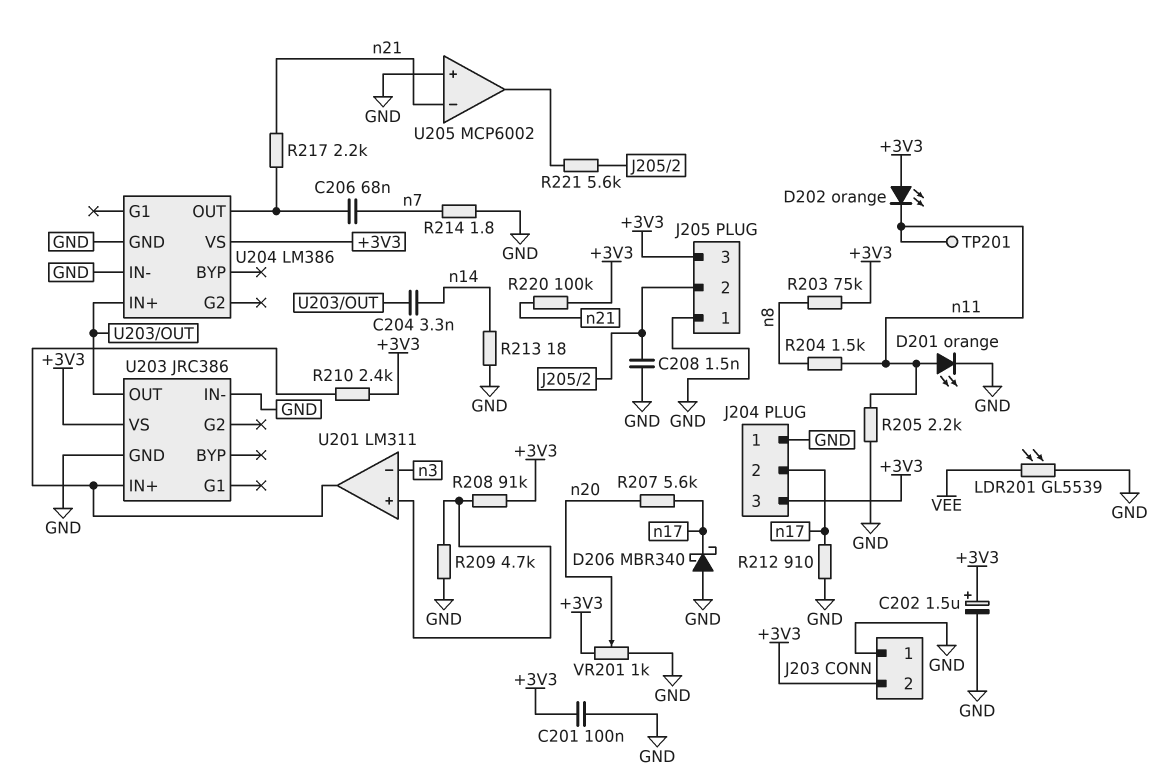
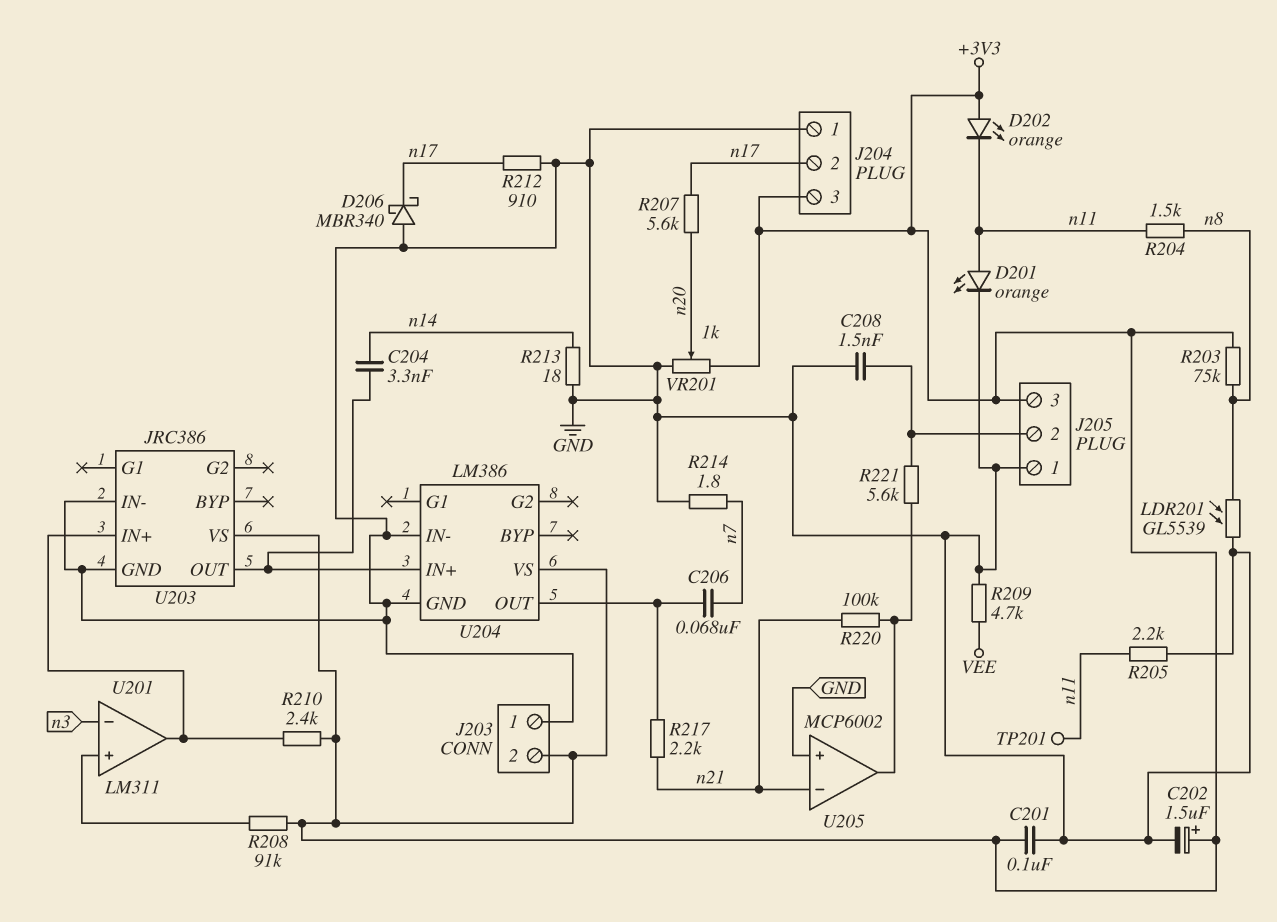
LDR201: GL5539 (GND, VEE) -> GL5539 (GND, n8)
R209: 4.7k (GND, U201/in+) -> 4.7k (GND, VEE)
R220: 100k (+3V3, n21) -> 100k (U205/out, n21)

